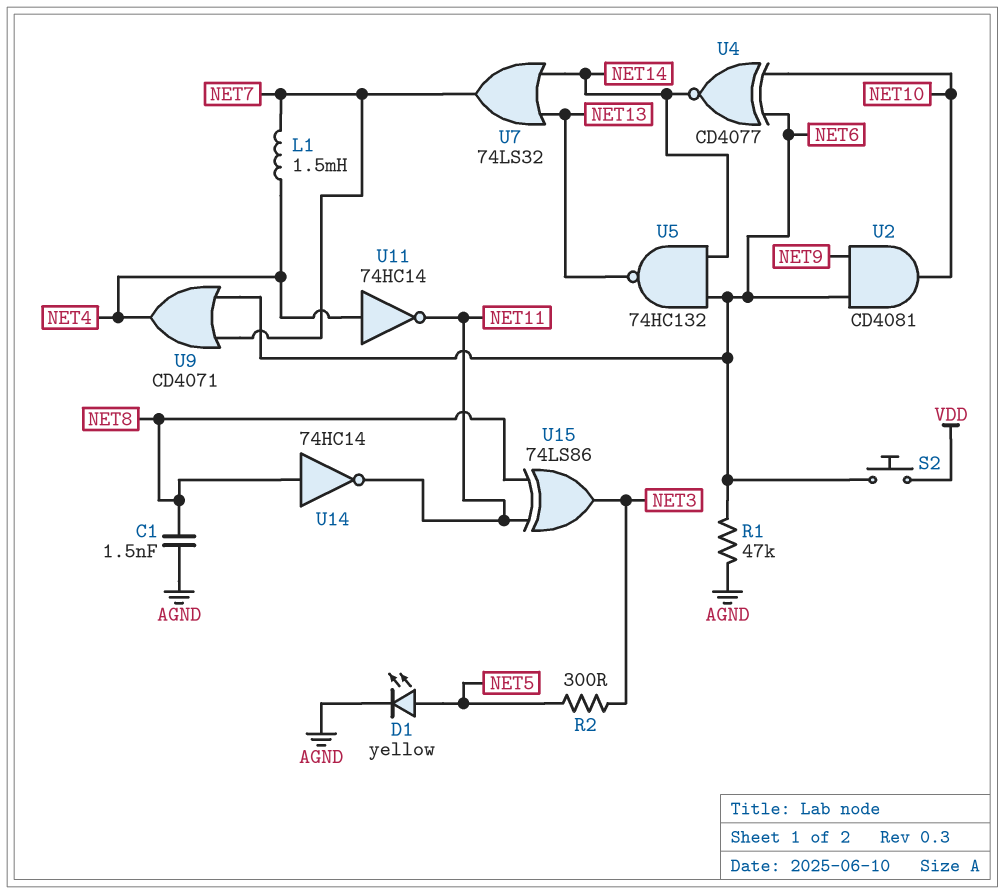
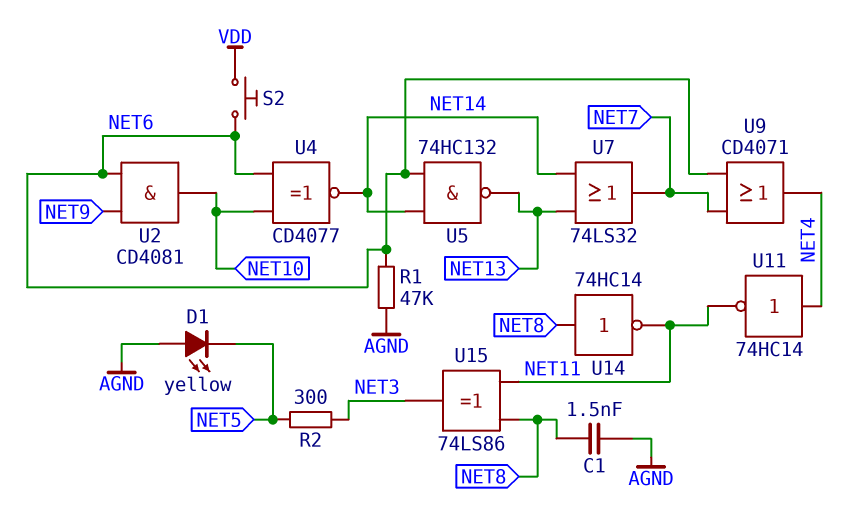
D1: LED yellow (A NET5, K AGND) -> LED yellow (A AGND, K NET5)
L1: 1.5mH (NET4, NET7) -> none

